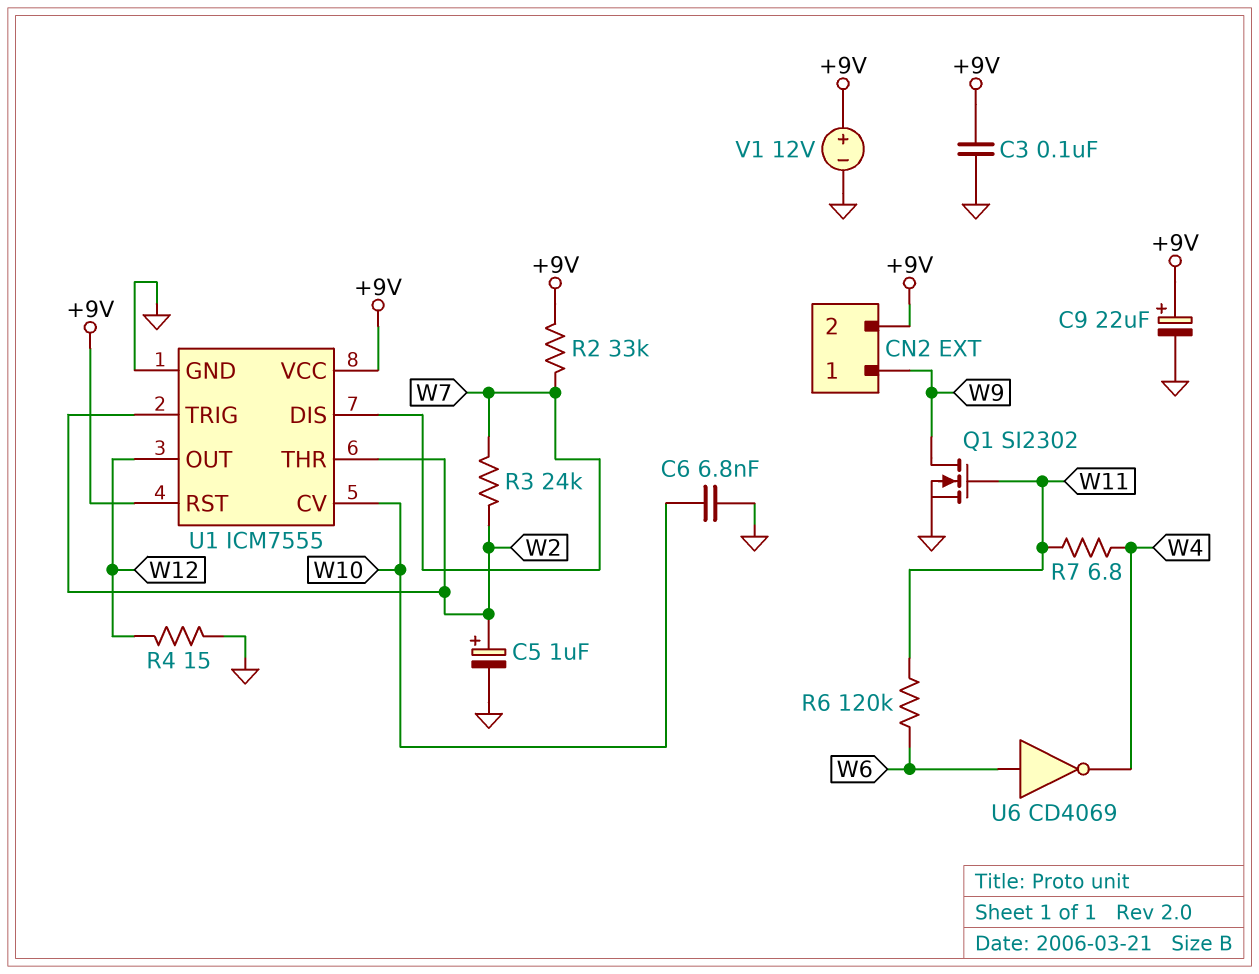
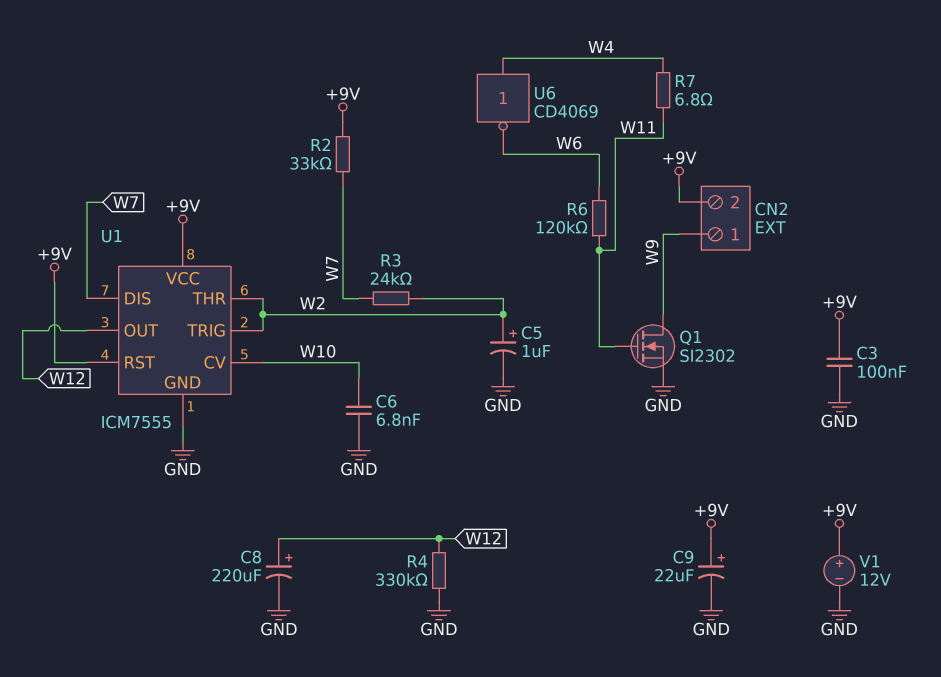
C8: none -> 220uF (plus W12, minus GND)
R4: 15 (GND, W12) -> 330k (GND, W12)
U6: NOT CD4069 (in W6, out W4) -> NOT CD4069 (in W4, out W6)

